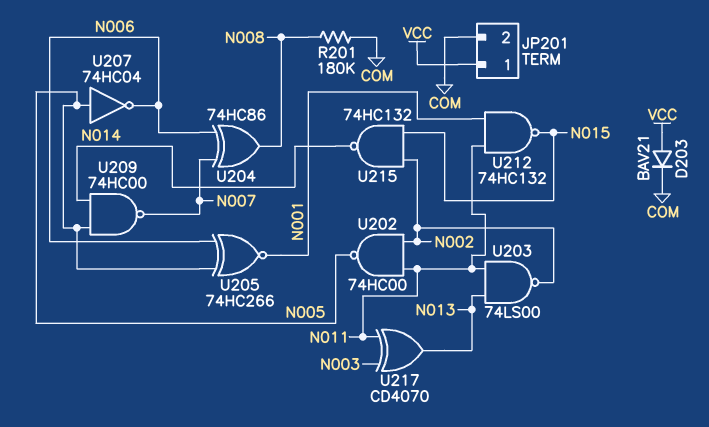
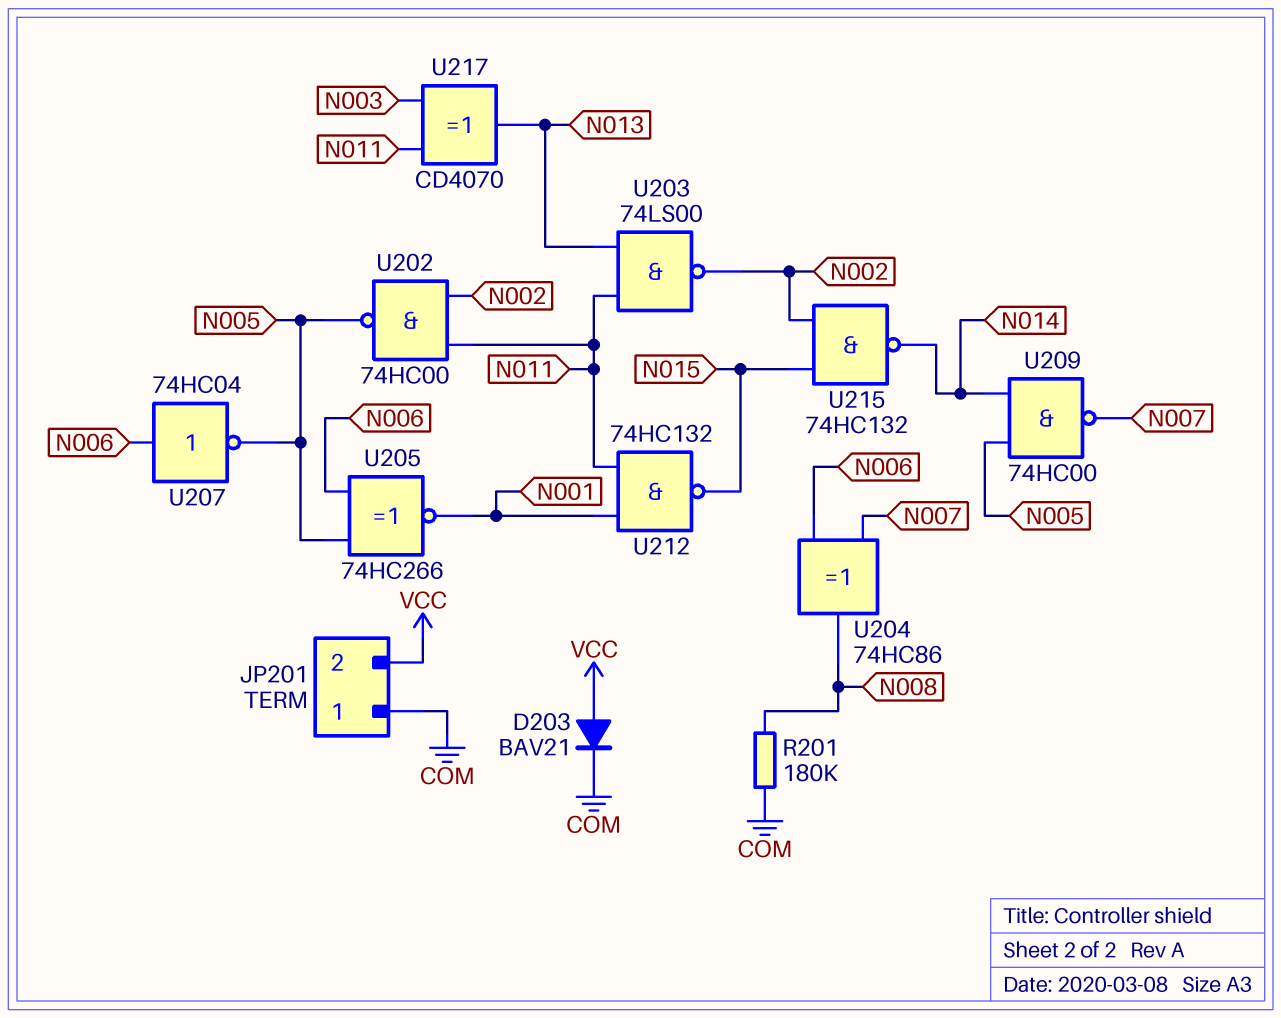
JP201 pin 1: VCC -> COM
JP201 pin 2: COM -> VCC
U207: NOT 74HC04 (in N005, out N006) -> NOT 74HC04 (in N006, out N005)

